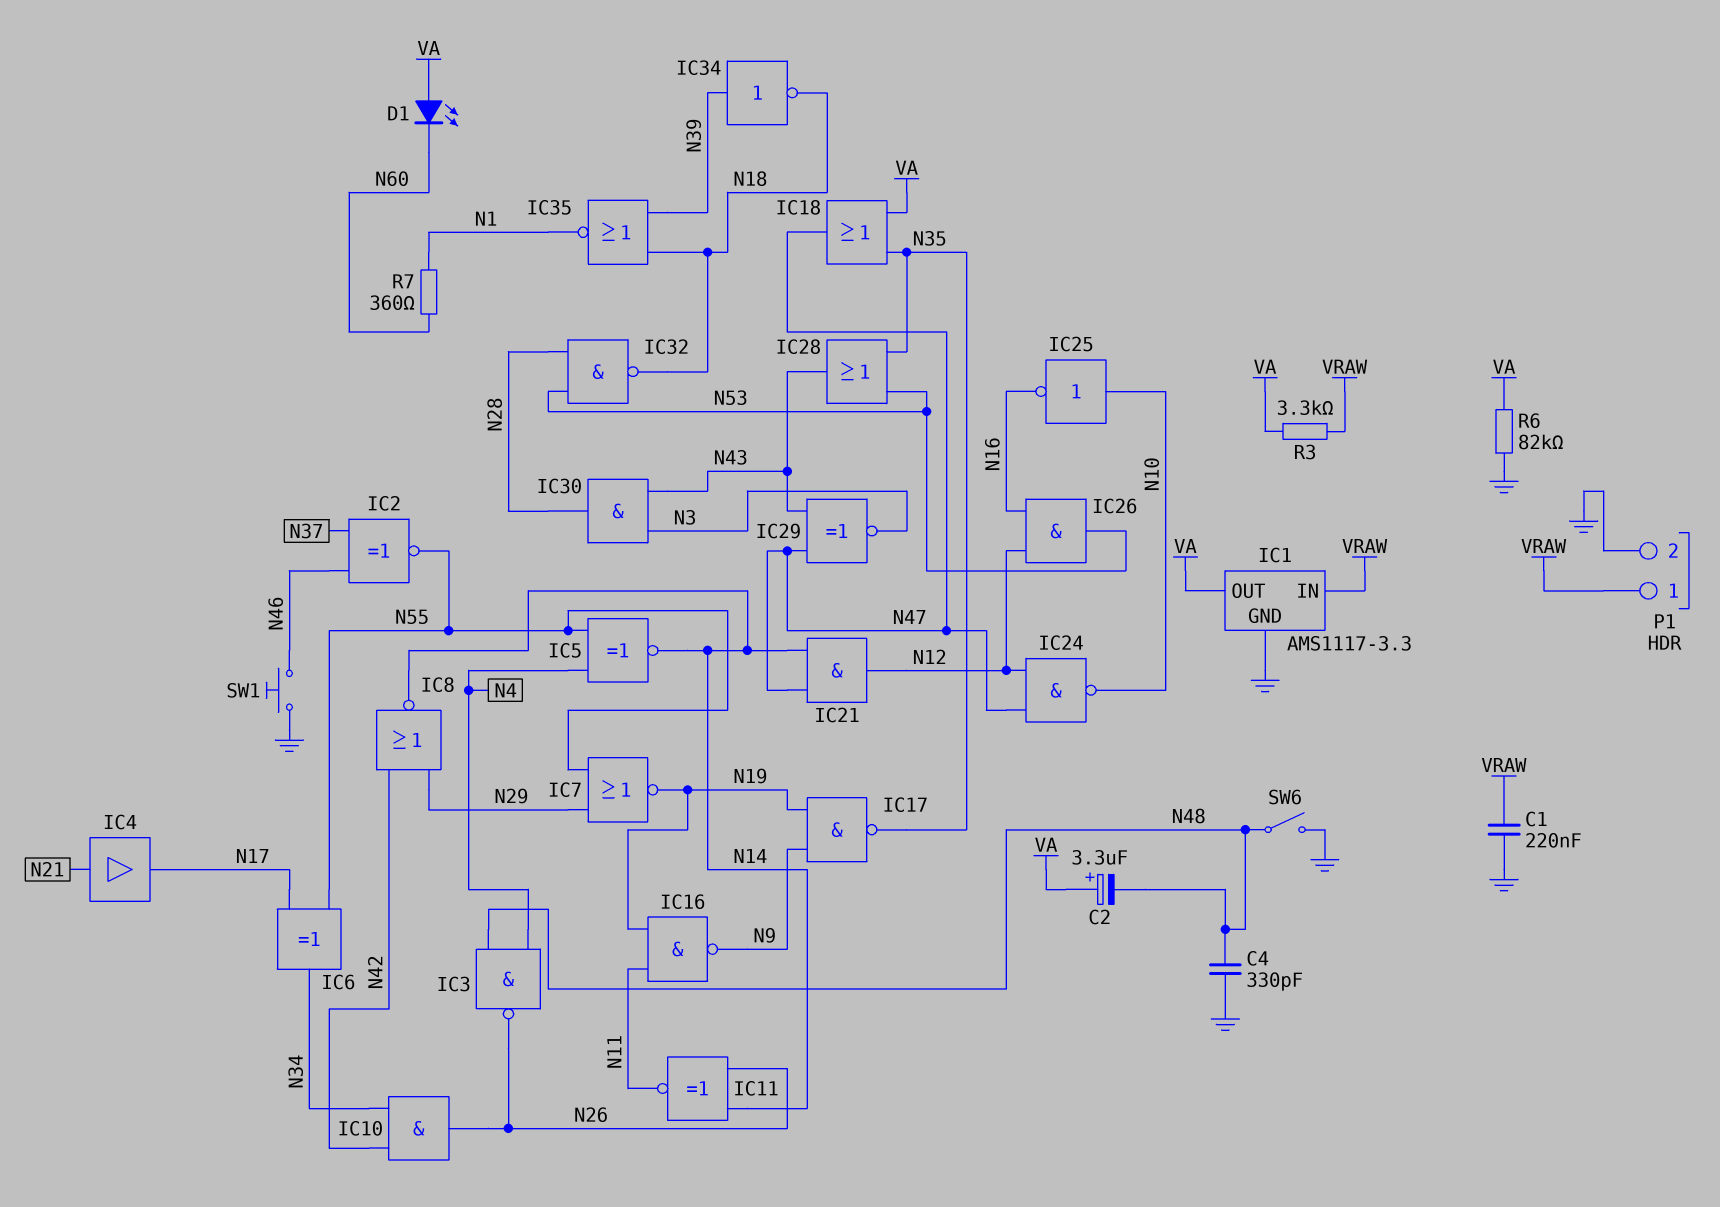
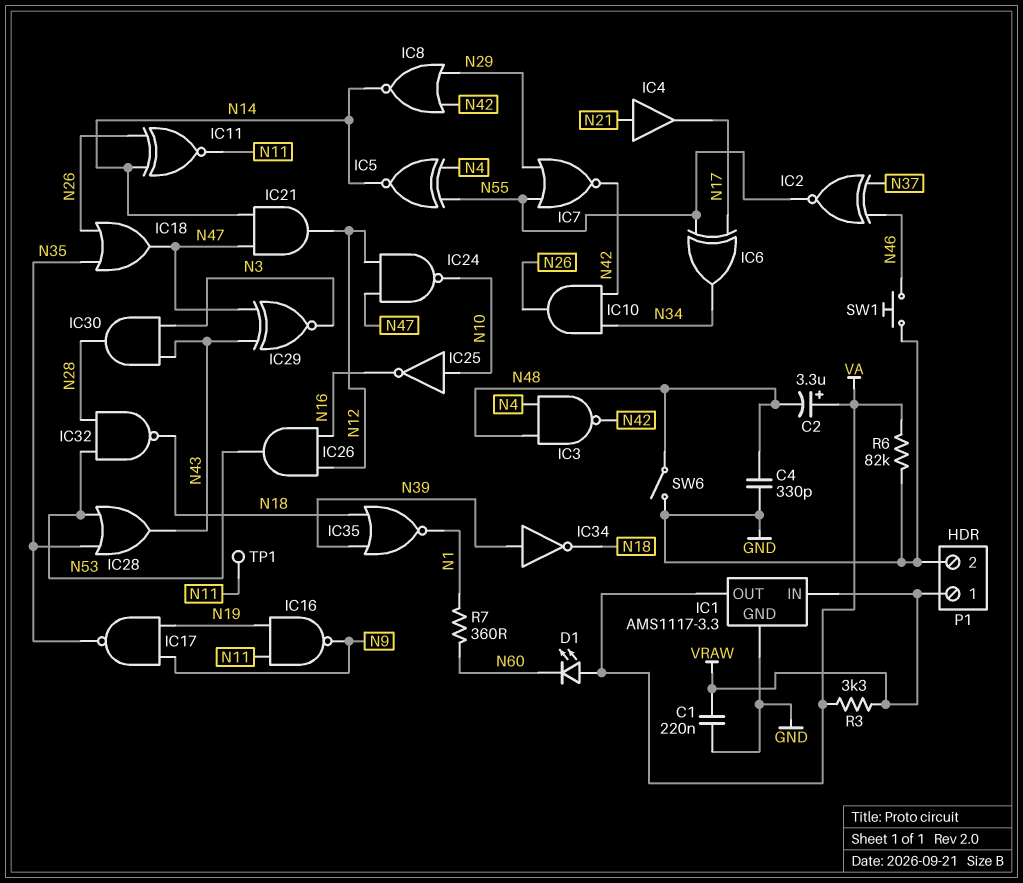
IC3: NAND (in N4, in N48, out N26) -> NAND (in N4, in N48, out N42)
IC7: NOR (in N29, in N55, out N19) -> NOR (in N29, in N55, out N42)
IC18: OR (in N35, in VA, out N47) -> OR (in N26, in N35, out N47)
TP1: none -> test point (N11)

